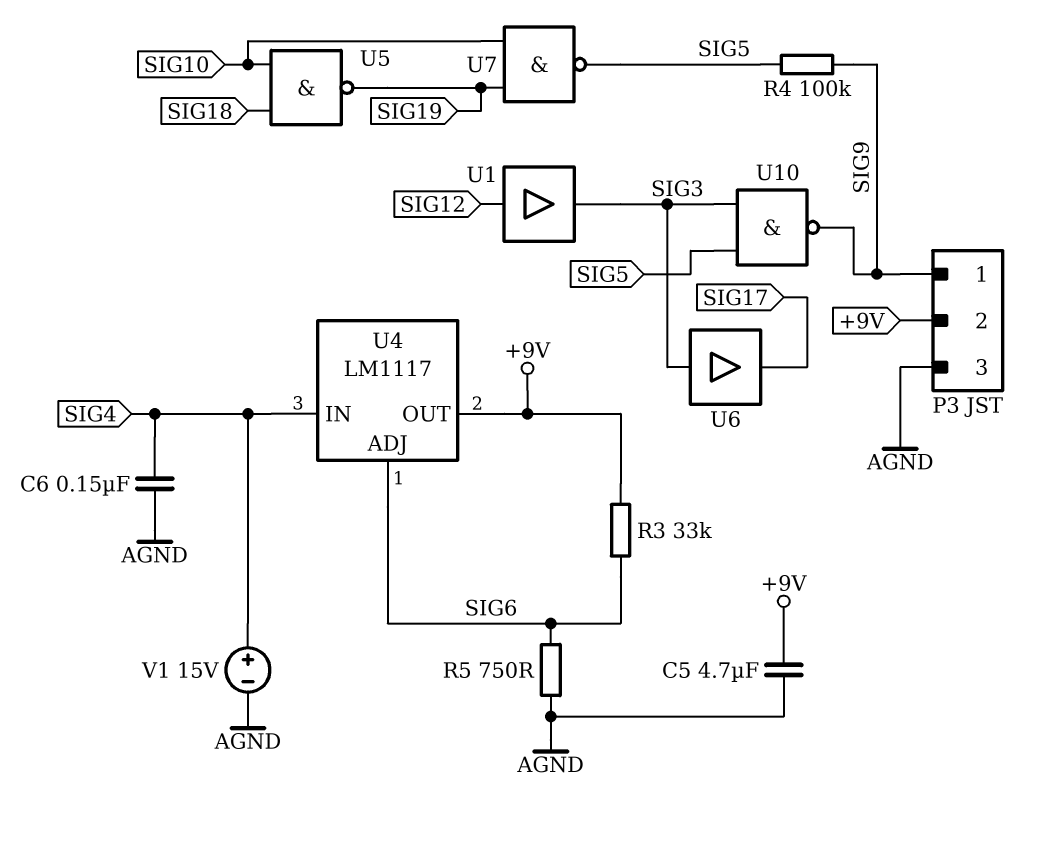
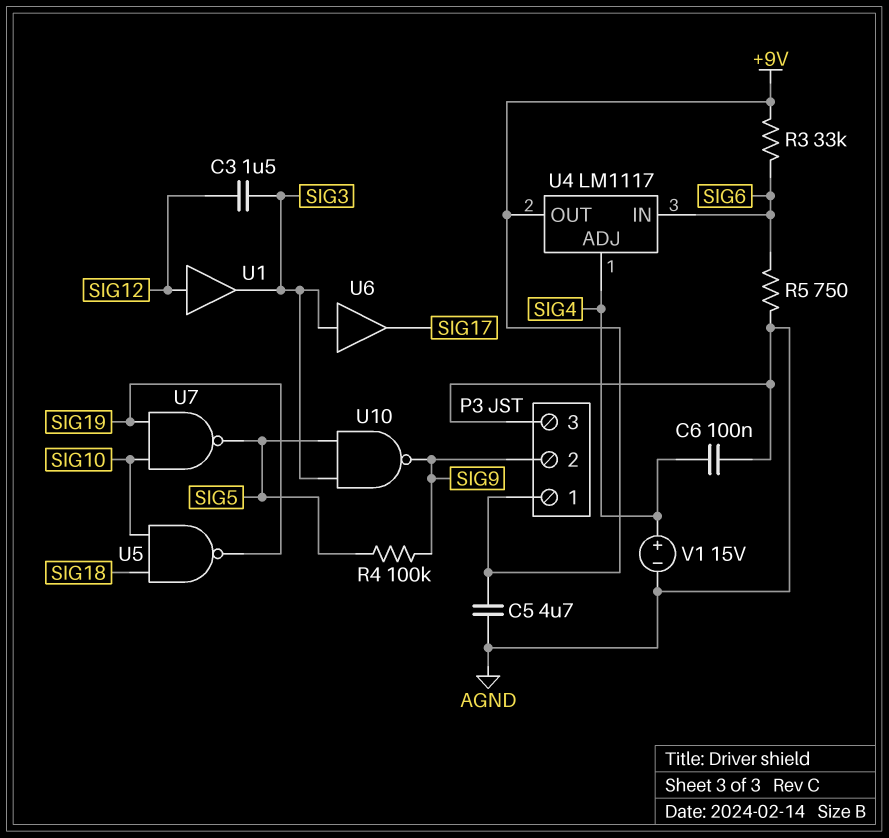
C3: none -> 1.5uF (SIG3, SIG12)
C6: 150nF (AGND, SIG4) -> 100nF (AGND, SIG4)
P3 pin 1: SIG9 -> +9V
P3 pin 2: +9V -> SIG9
U4 pin ADJ: SIG6 -> SIG4
U4 pin IN: SIG4 -> SIG6

